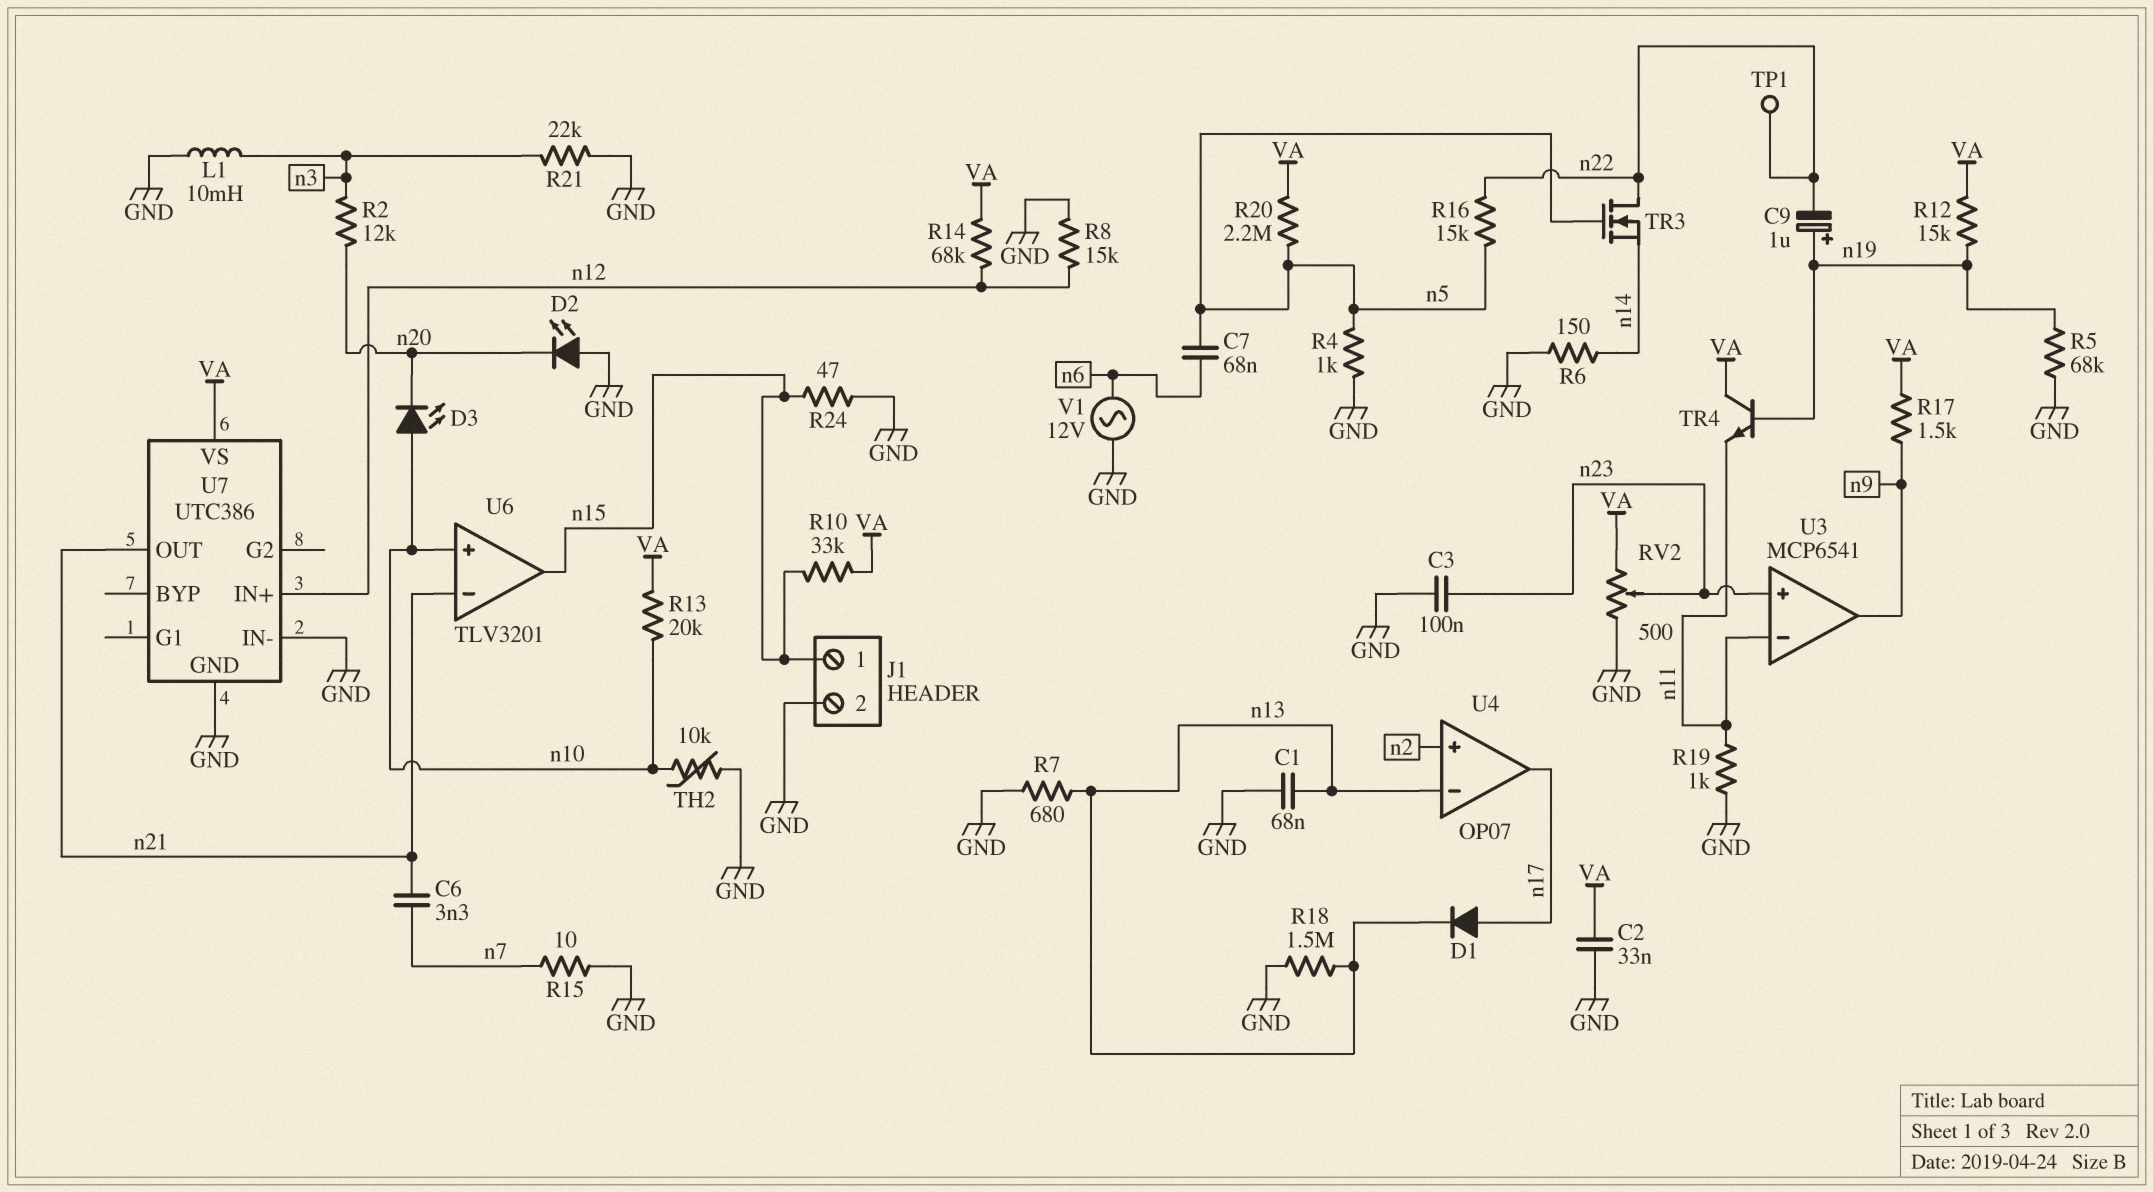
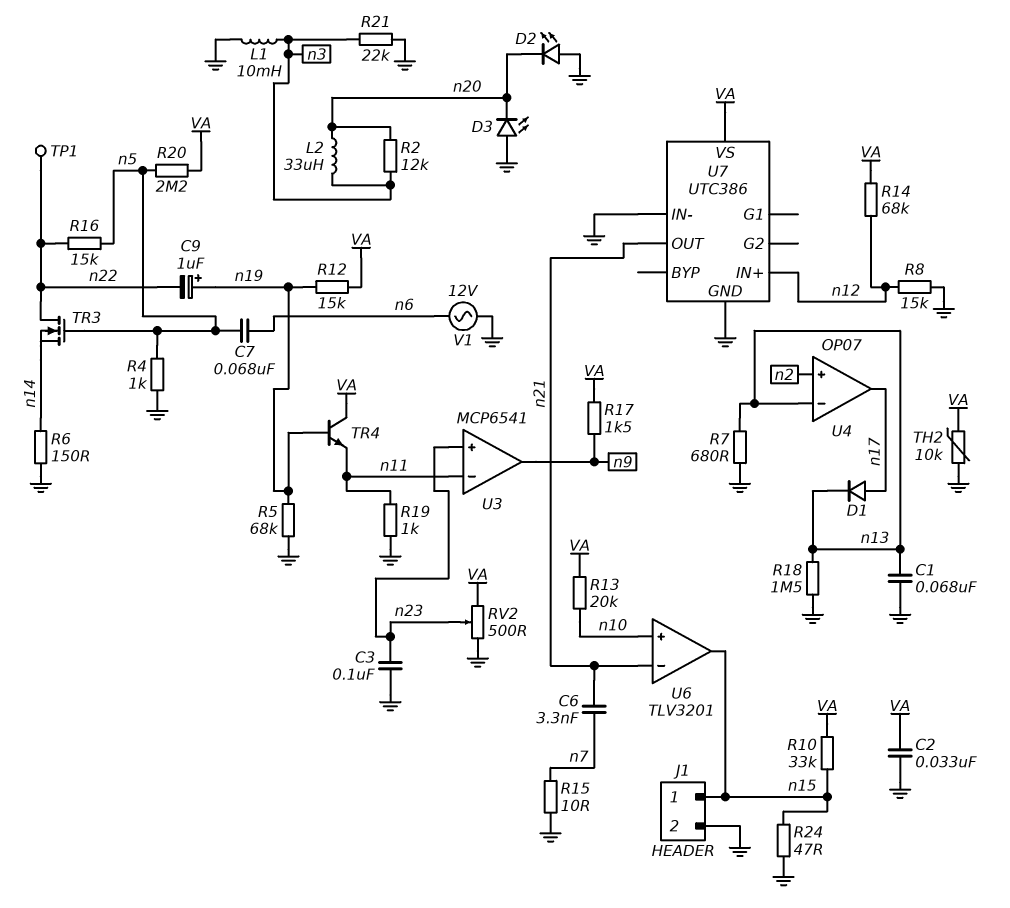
D3: LED (A n10, K n20) -> LED (A GND, K n20)
L2: none -> 33uH (n3, n20)
TH2: 10k (GND, n10) -> 10k (GND, VA)

